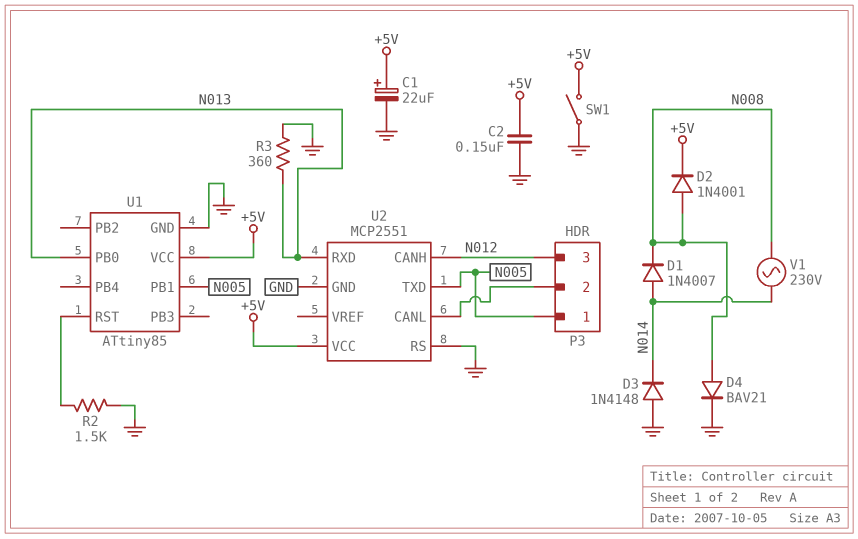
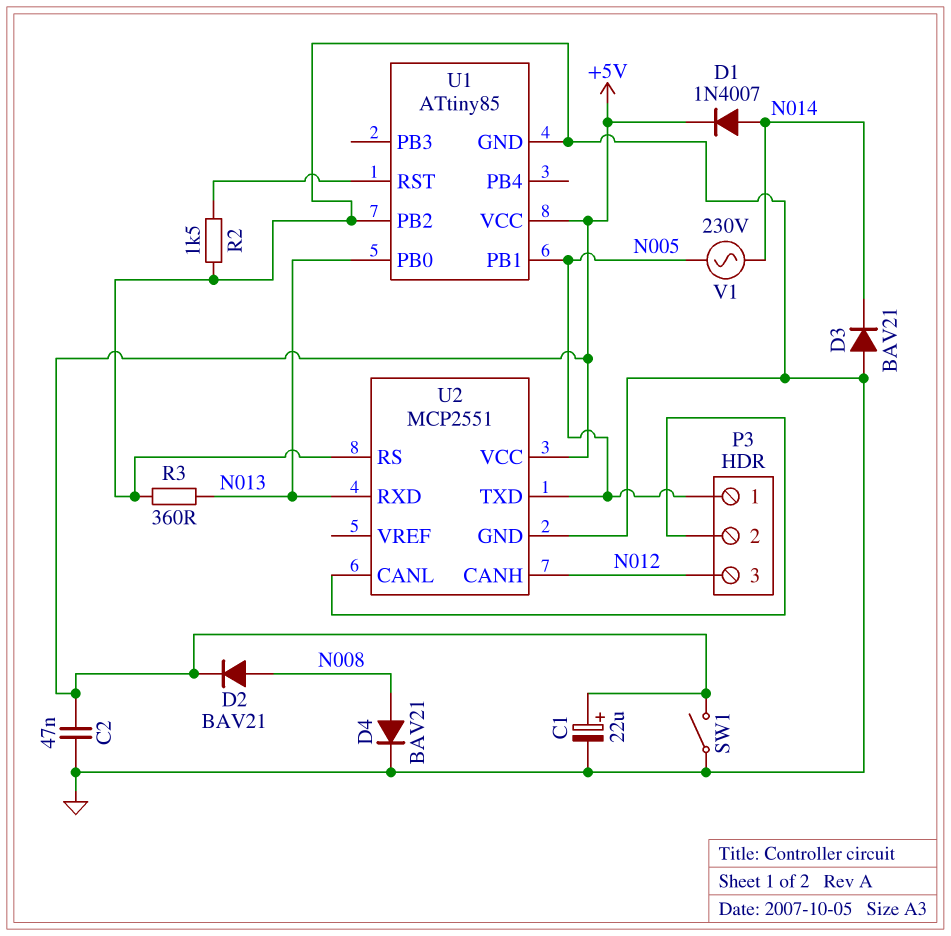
C2: 150nF (+5V, GND) -> 47nF (+5V, GND)
D1: diode 1N4007 (A N014, K N008) -> diode 1N4007 (A N014, K +5V)
D2: diode 1N4001 (A N008, K +5V) -> diode BAV21 (A N008, K +5V)
D3: diode 1N4148 (A GND, K N014) -> diode BAV21 (A GND, K N014)
U1 pin PB2: none -> GND
V1: AC 230V (N008, N014) -> AC 230V (N005, N014)

